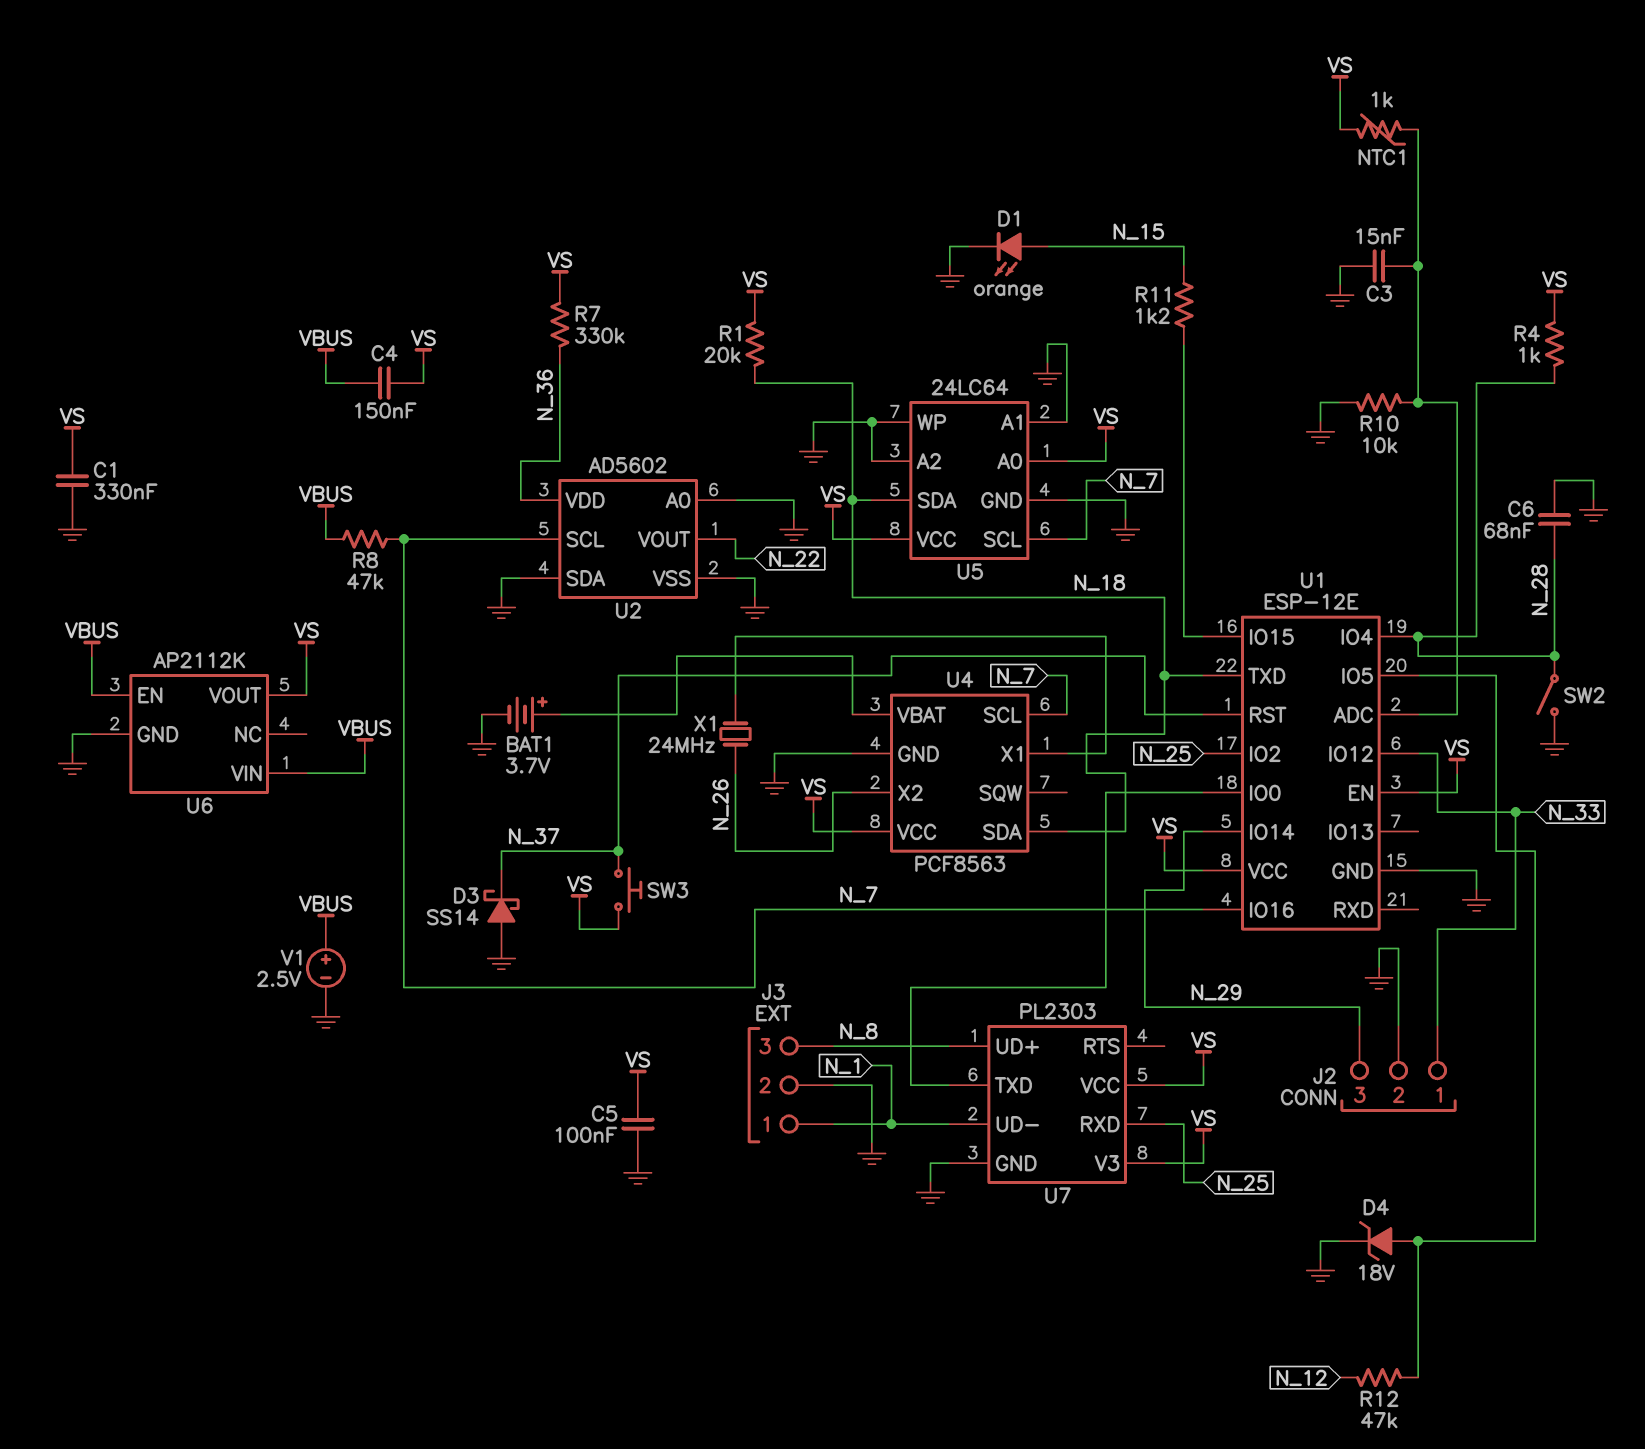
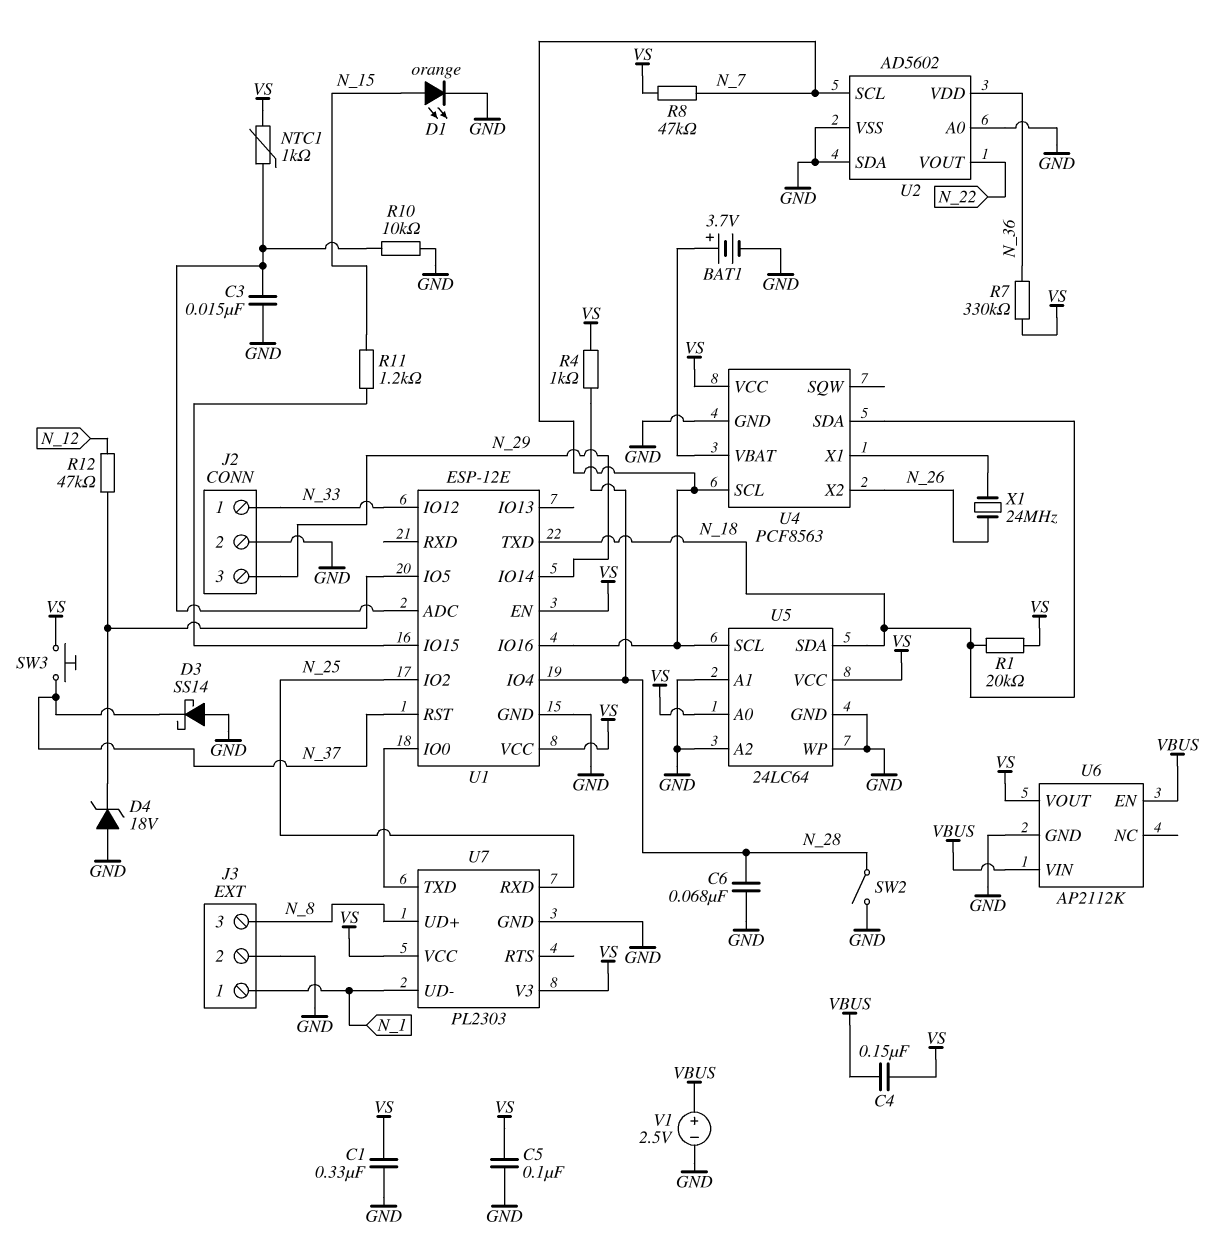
D4: zener 18V (A U1/IO5, K GND) -> zener 18V (A GND, K U1/IO5)
R8: 47k (N_7, VBUS) -> 47k (N_7, VS)

